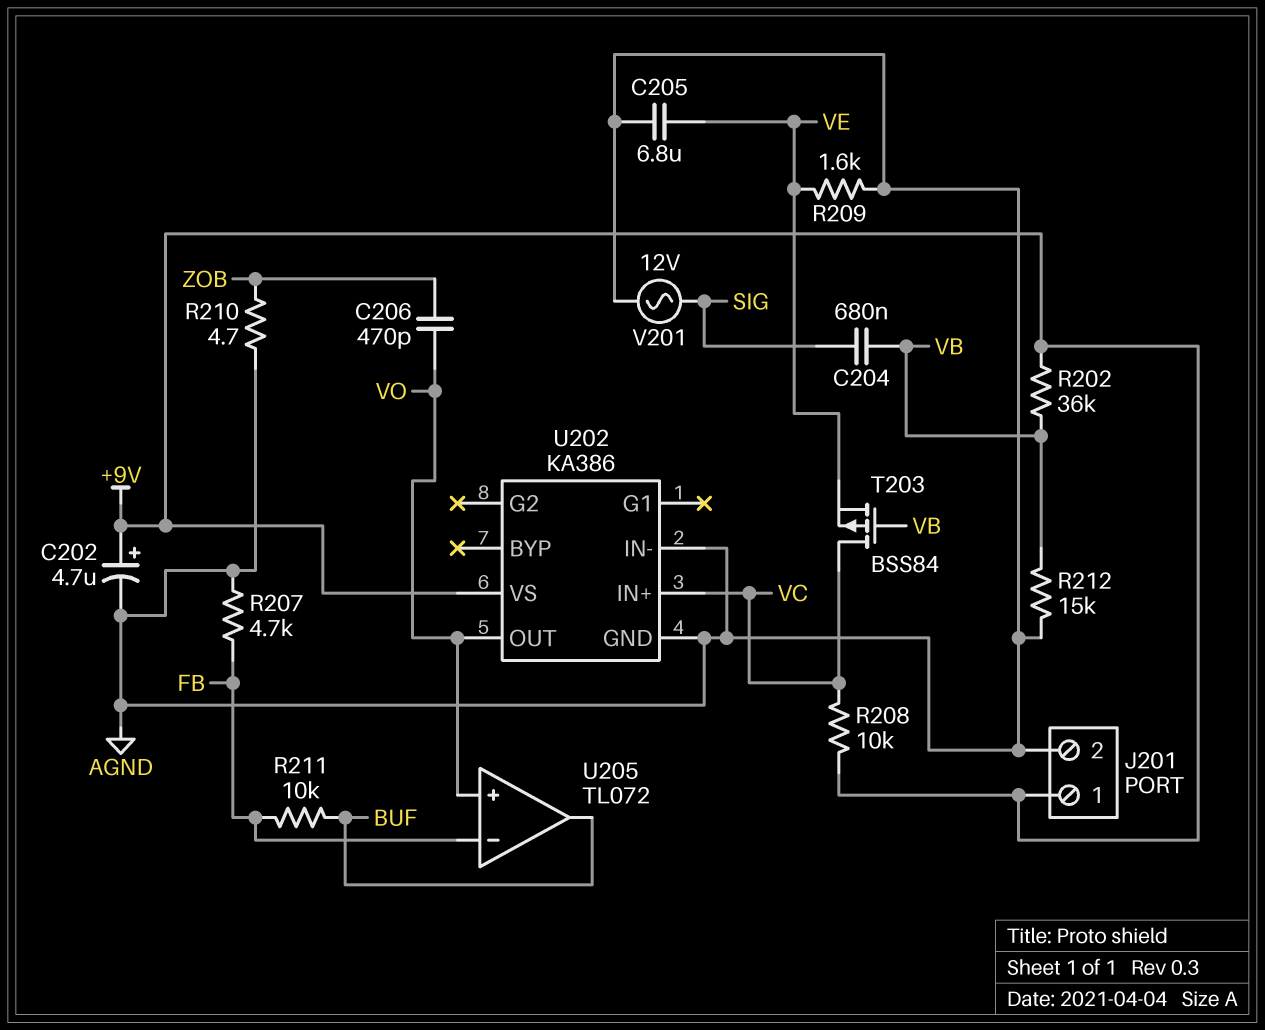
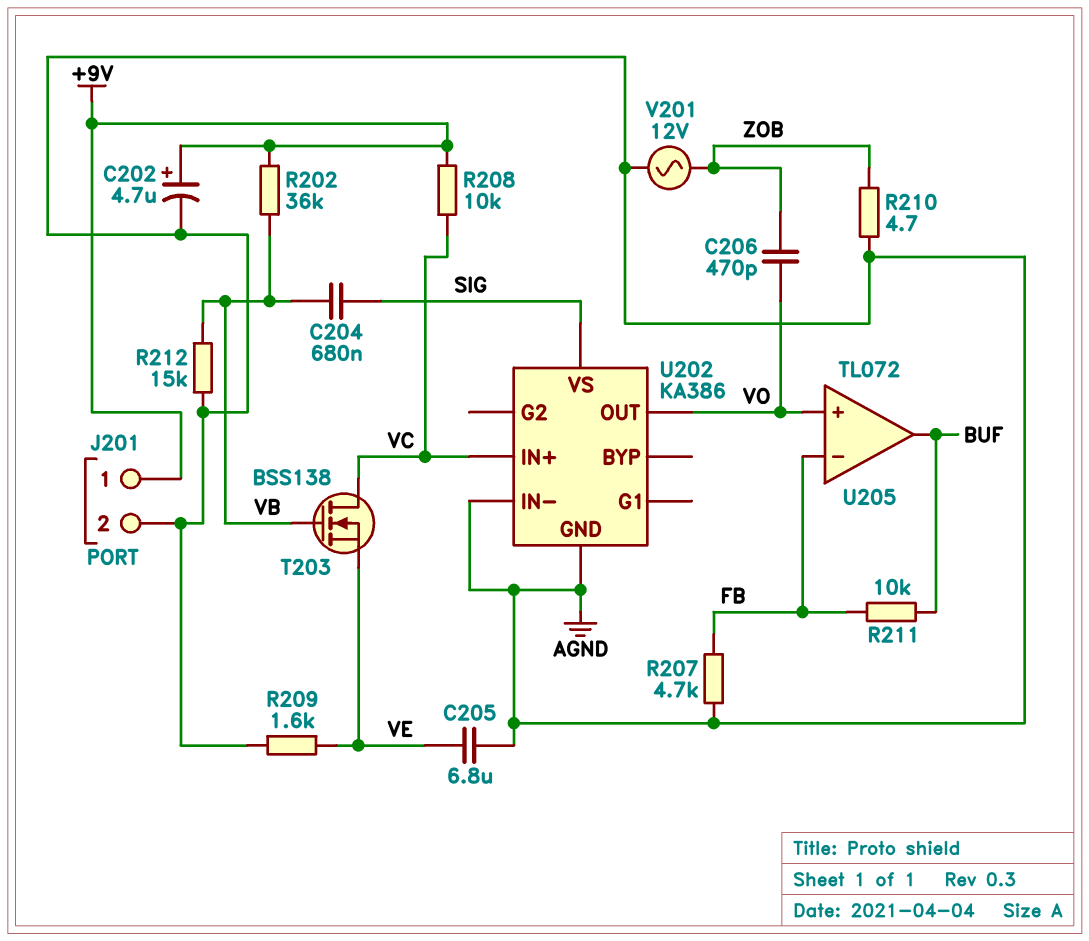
T203: PMOS BSS84 (G VB, D VC, S VE) -> NMOS BSS138 (G VB, D VC, S VE)
U202 pin VS: +9V -> SIG
V201: AC 12V (AGND, SIG) -> AC 12V (AGND, ZOB)

